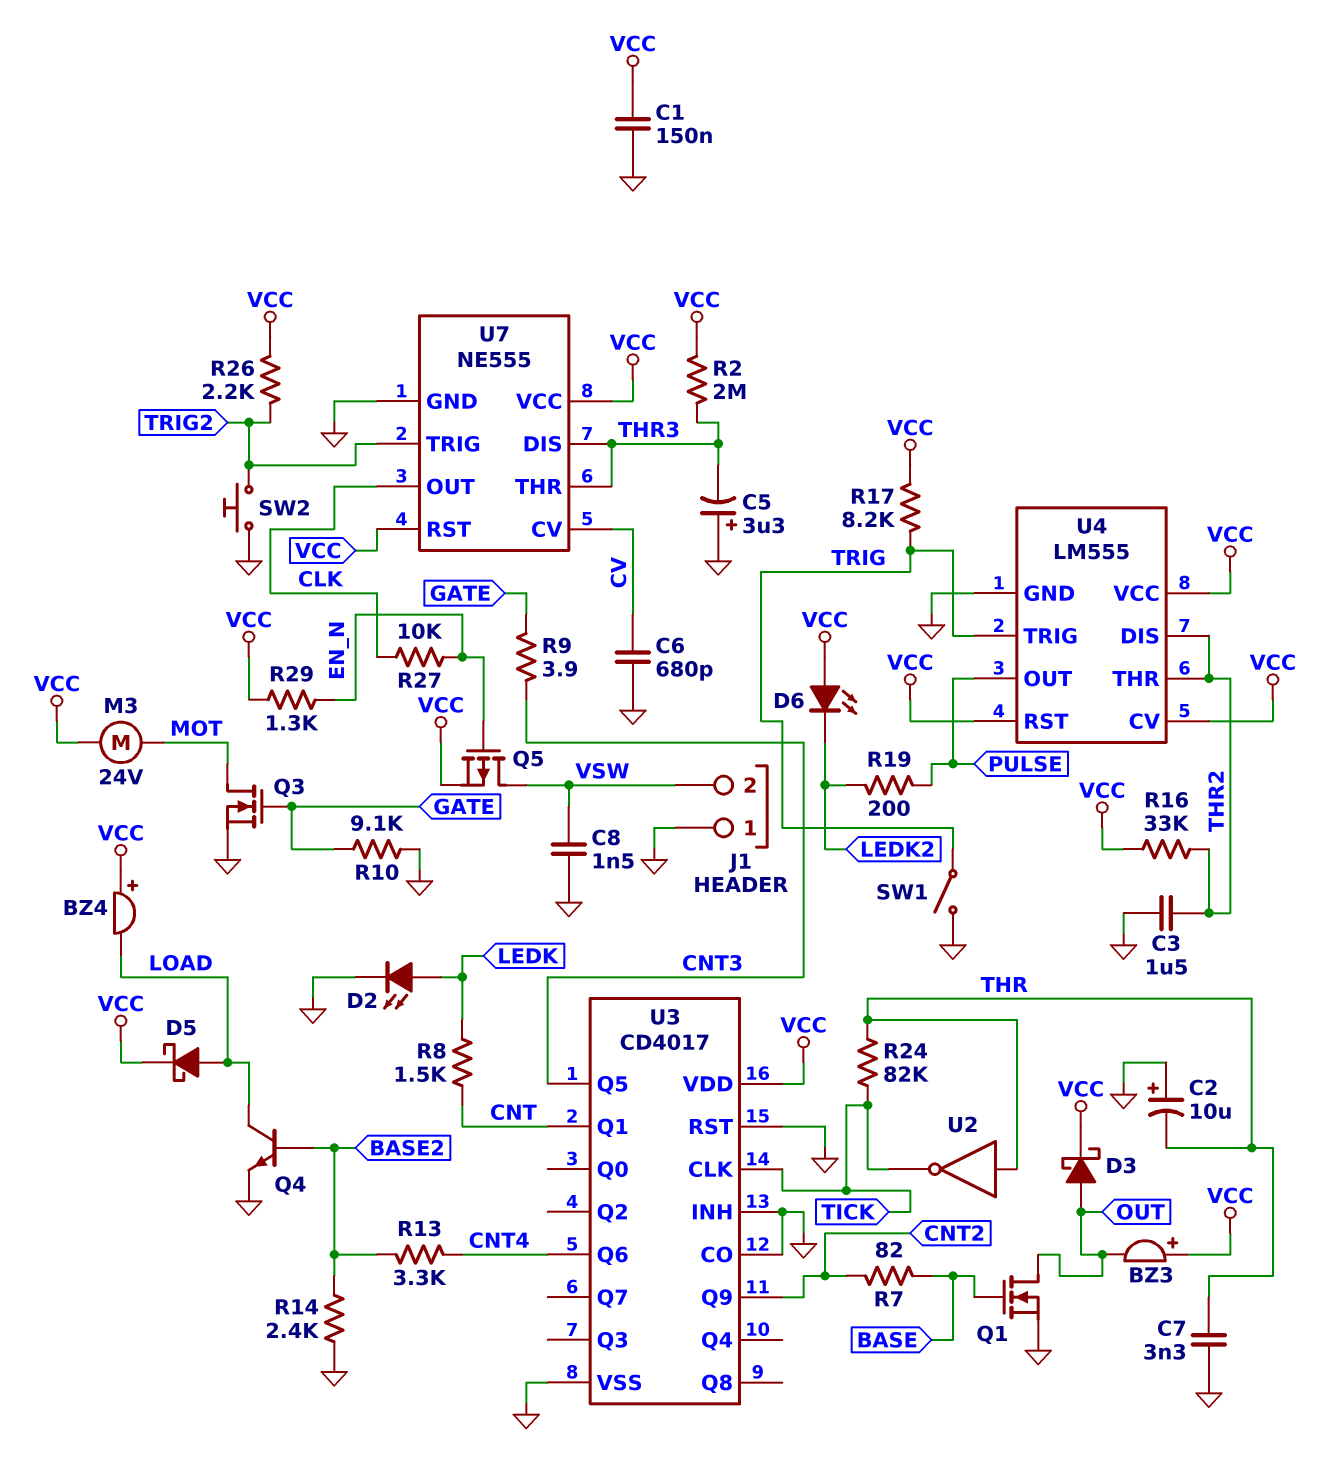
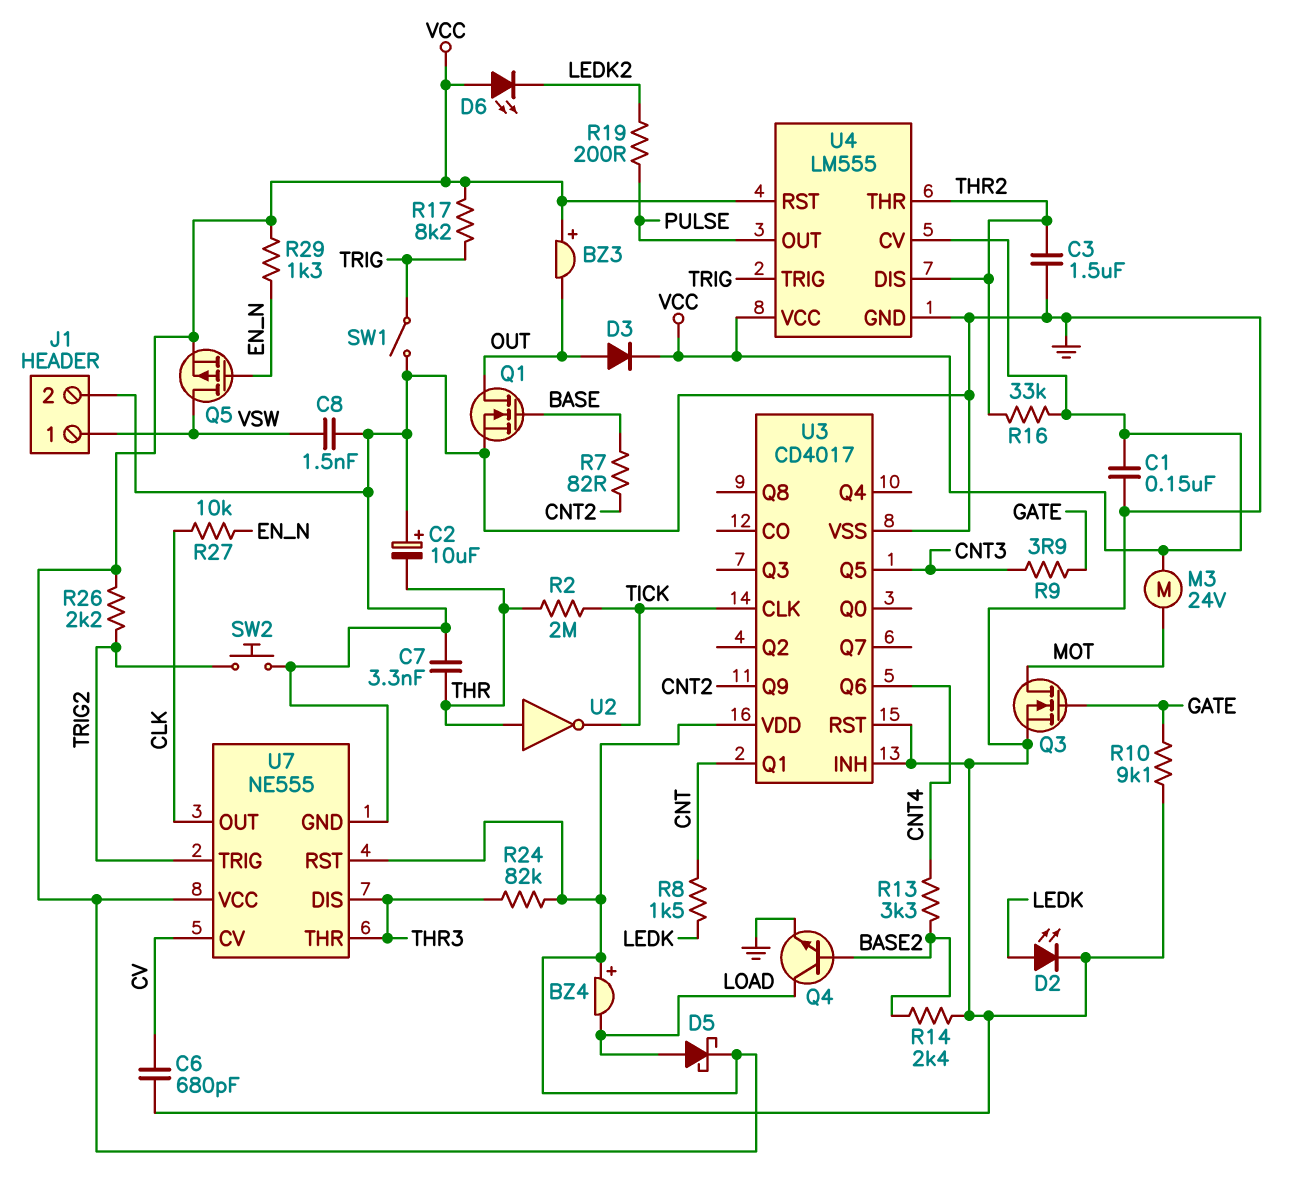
C5: 3.3uF (plus GND, minus THR3) -> none
D3: schottky (A OUT, K VCC) -> diode (A OUT, K VCC)
J1 pin 1: GND -> VSW
J1 pin 2: VSW -> GND
R2: 2M (THR3, VCC) -> 2M (THR, TICK)
R24: 82k (THR, TICK) -> 82k (THR3, VCC)
U3 pin CO: GND -> none

